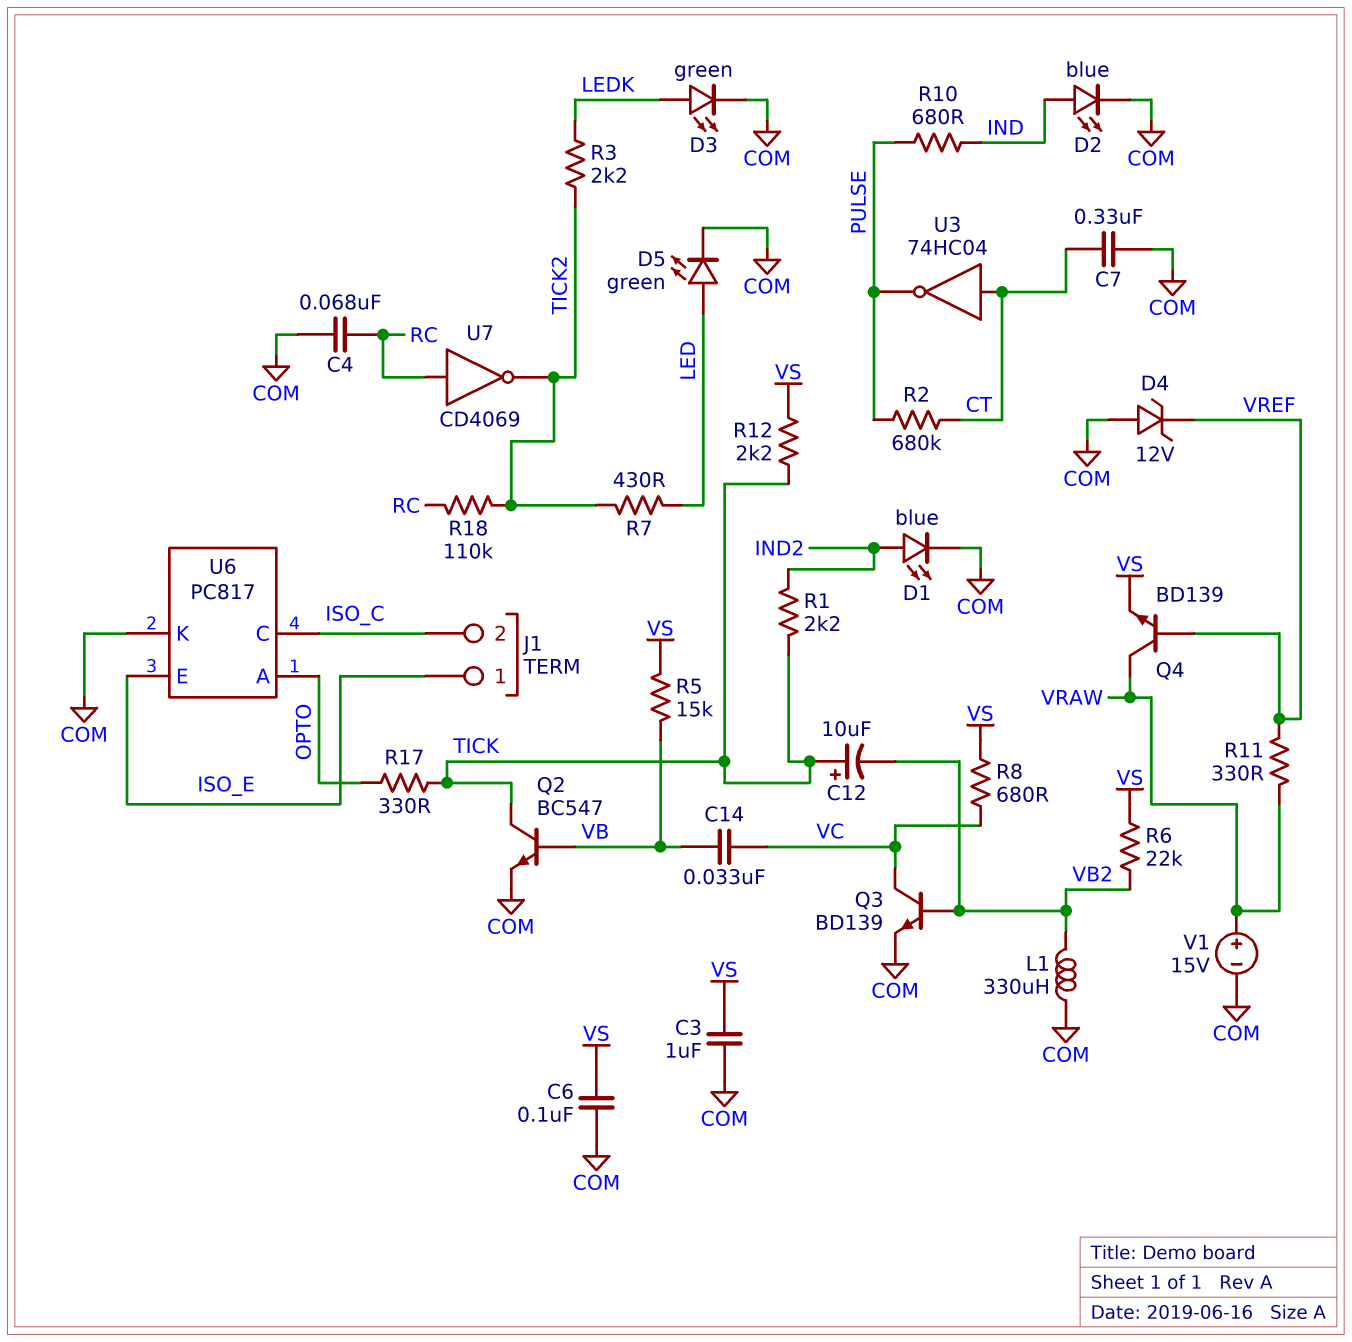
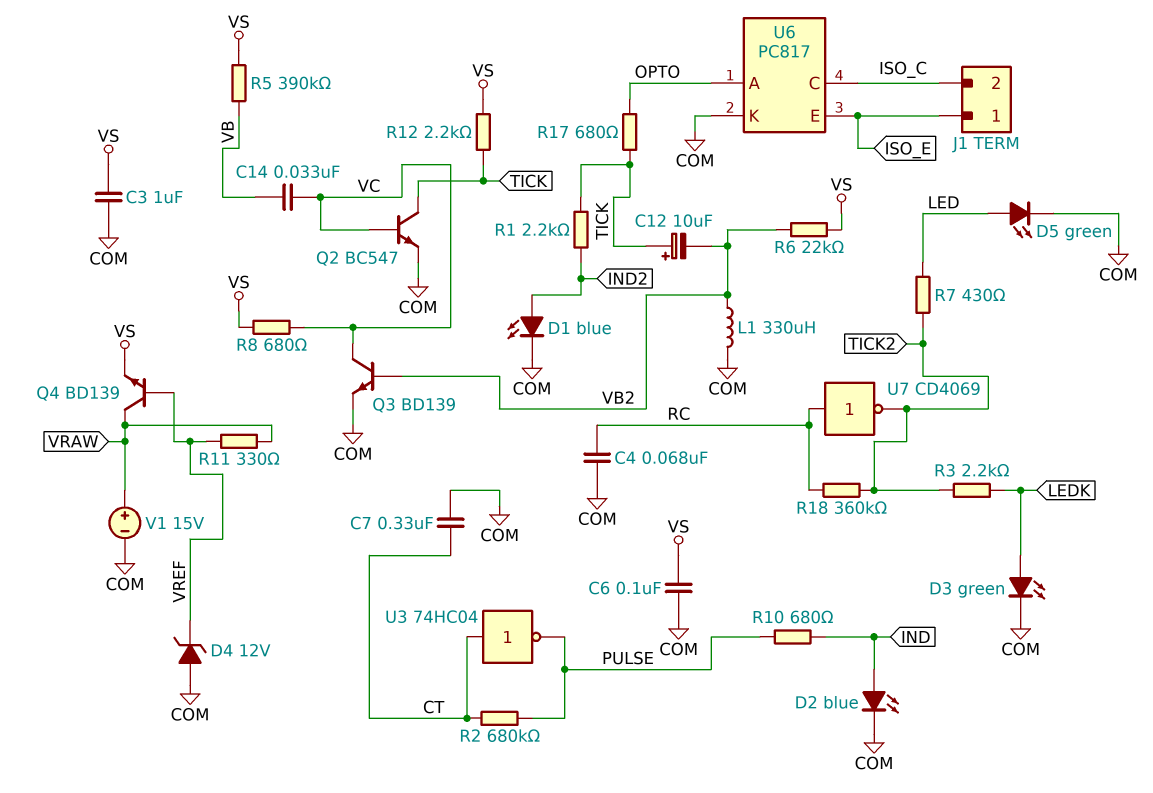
Q2: NPN BC547 (B VB, C TICK, E COM) -> NPN BC547 (B VC, C TICK, E COM)
R5: 15k (VB, VS) -> 390k (VB, VS)
R17: 330 (OPTO, TICK) -> 680 (OPTO, TICK)
R18: 110k (RC, TICK2) -> 360k (RC, TICK2)

